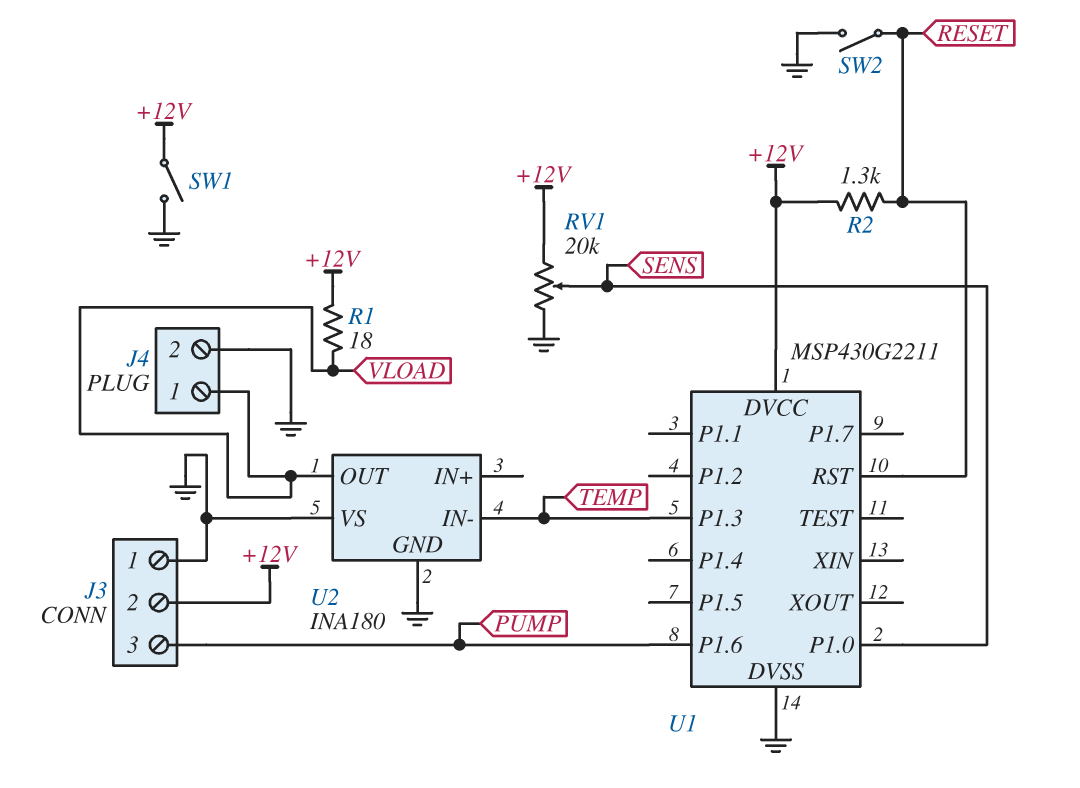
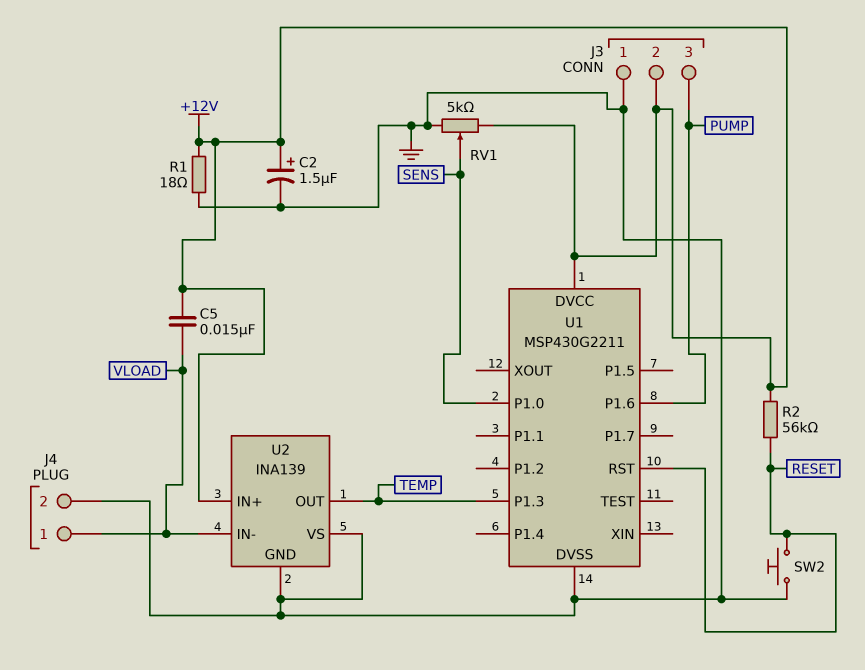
C2: none -> 1.5uF (plus +12V, minus GND)
C5: none -> 15nF (+12V, VLOAD)
R1: 18 (+12V, VLOAD) -> 18 (+12V, GND)
R2: 1.3k (+12V, RESET) -> 56k (+12V, RESET)
RV1: 20k (+12V, GND, wiper SENS) -> 5k (+12V, GND, wiper SENS)
SW1: switch (+12V, GND) -> none
SW2: switch (GND, RESET) -> button (GND, RESET)
U2: INA180 -> INA139
U2 pin IN+: none -> +12V
U2 pin IN-: TEMP -> VLOAD
U2 pin OUT: VLOAD -> TEMP

